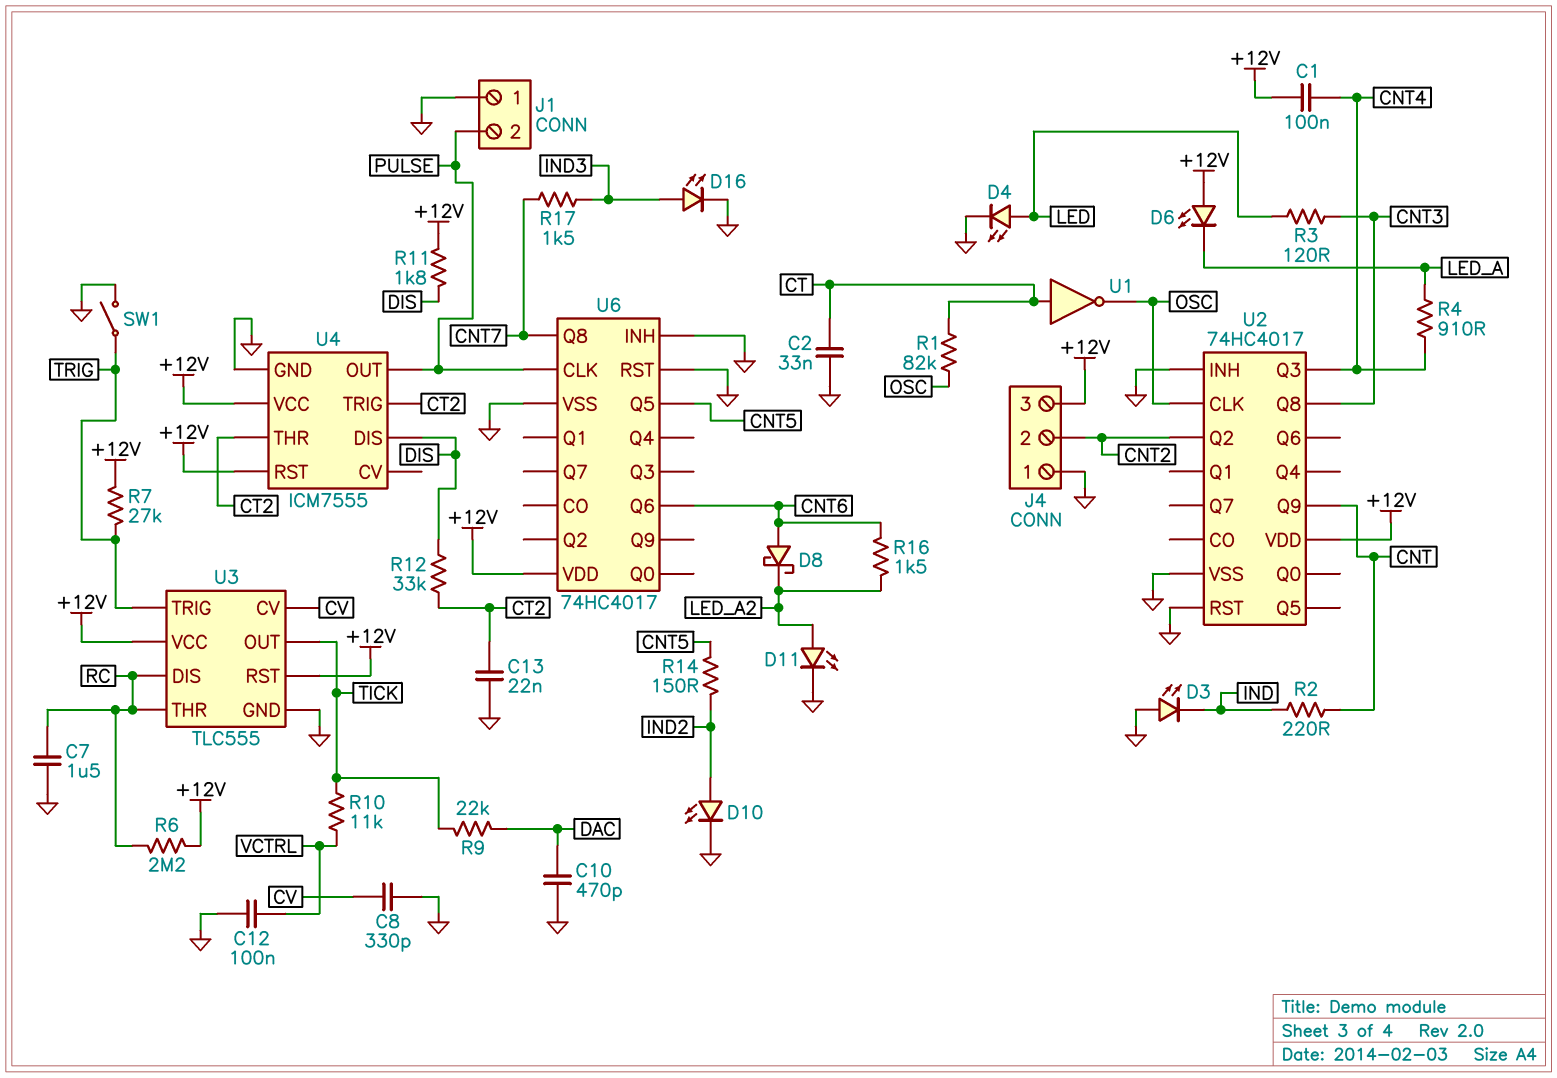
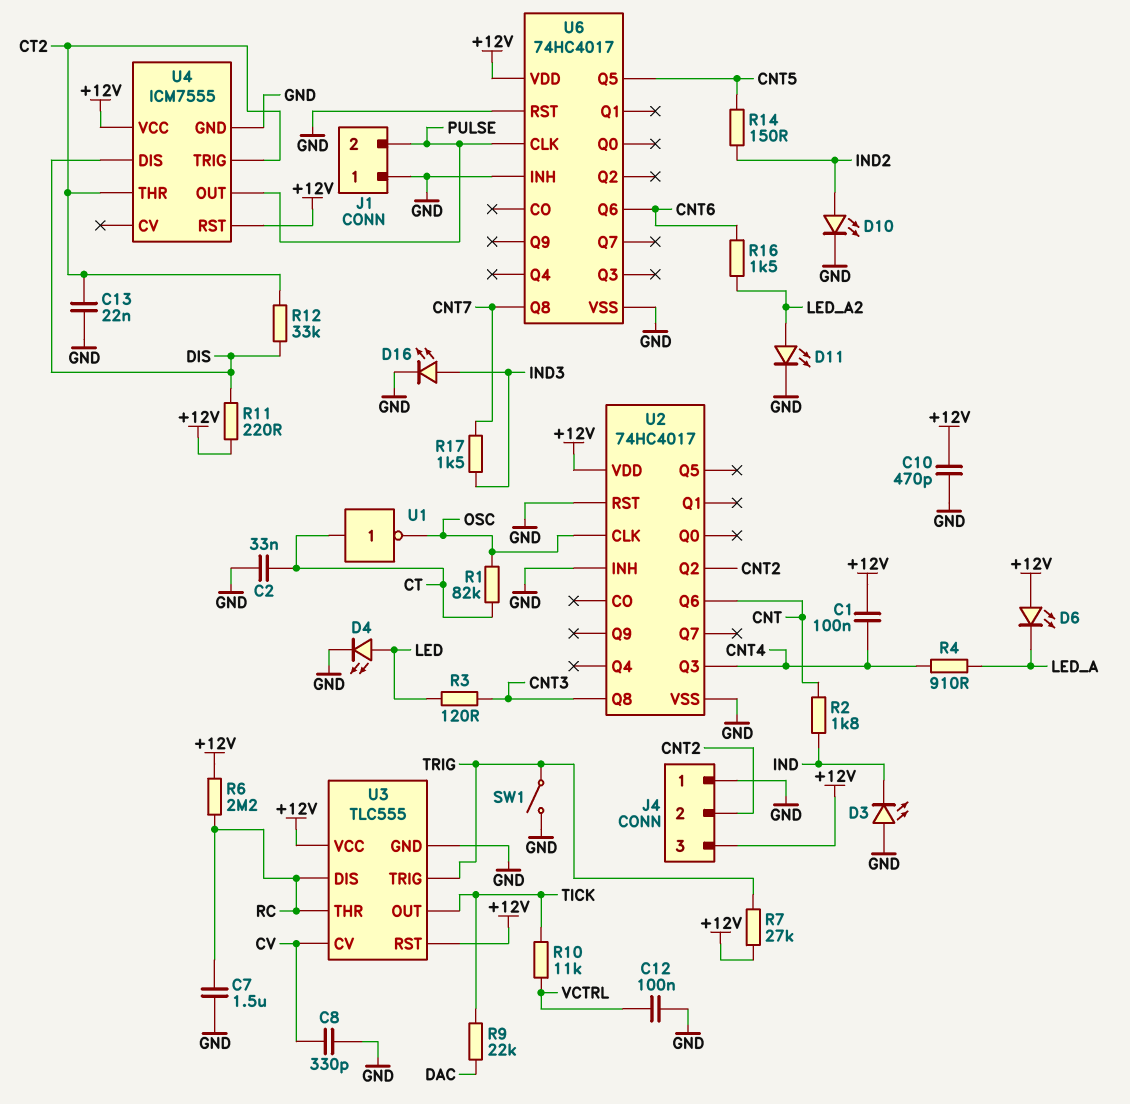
C10: 470pF (DAC, GND) -> 470pF (+12V, GND)
D8: schottky (A CNT6, K LED_A2) -> none
R2: 220 (CNT, IND) -> 1.8k (CNT, IND)
R11: 1.8k (+12V, DIS) -> 220 (+12V, DIS)
U2 pin Q6: none -> CNT
U2 pin Q9: CNT -> none

